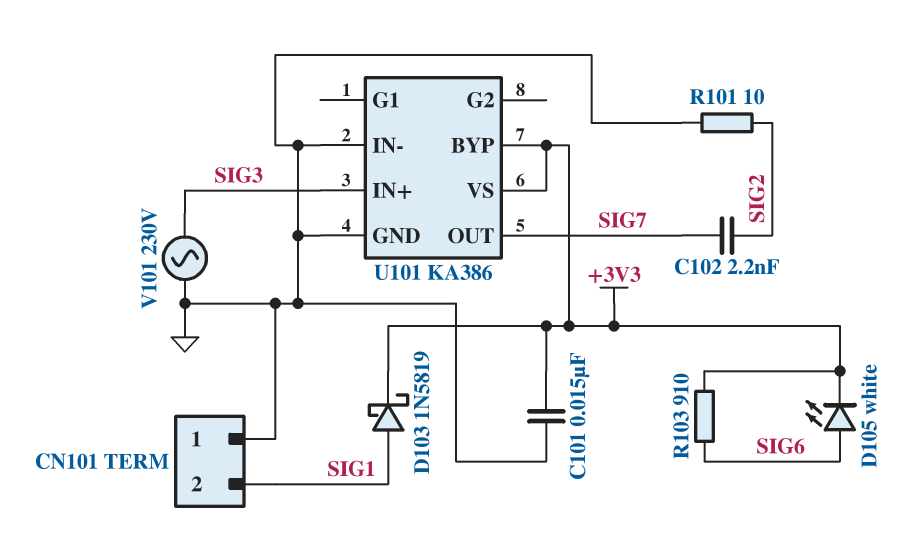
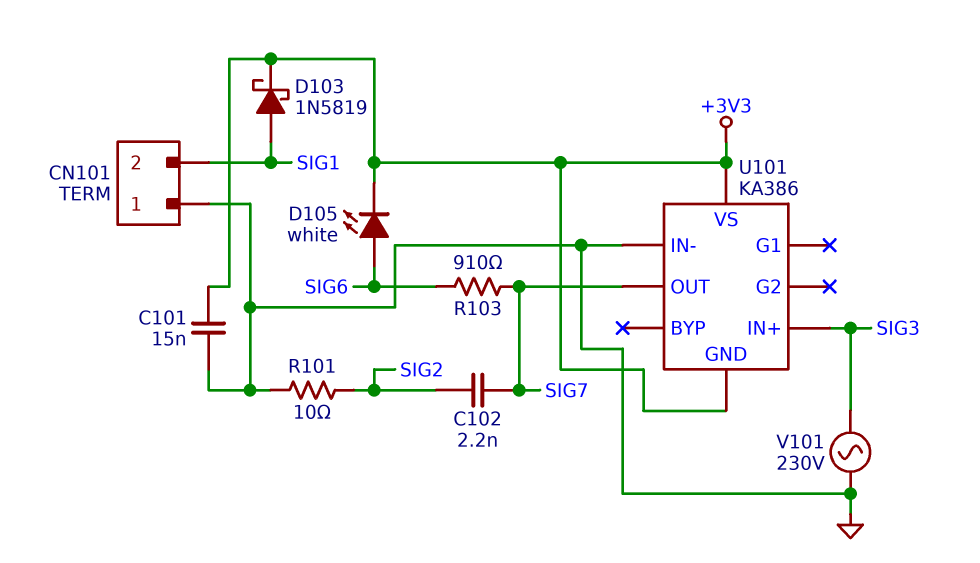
R103: 910 (+3V3, SIG6) -> 910 (SIG6, SIG7)
U101 pin BYP: +3V3 -> none
U101 pin GND: GND -> +3V3

